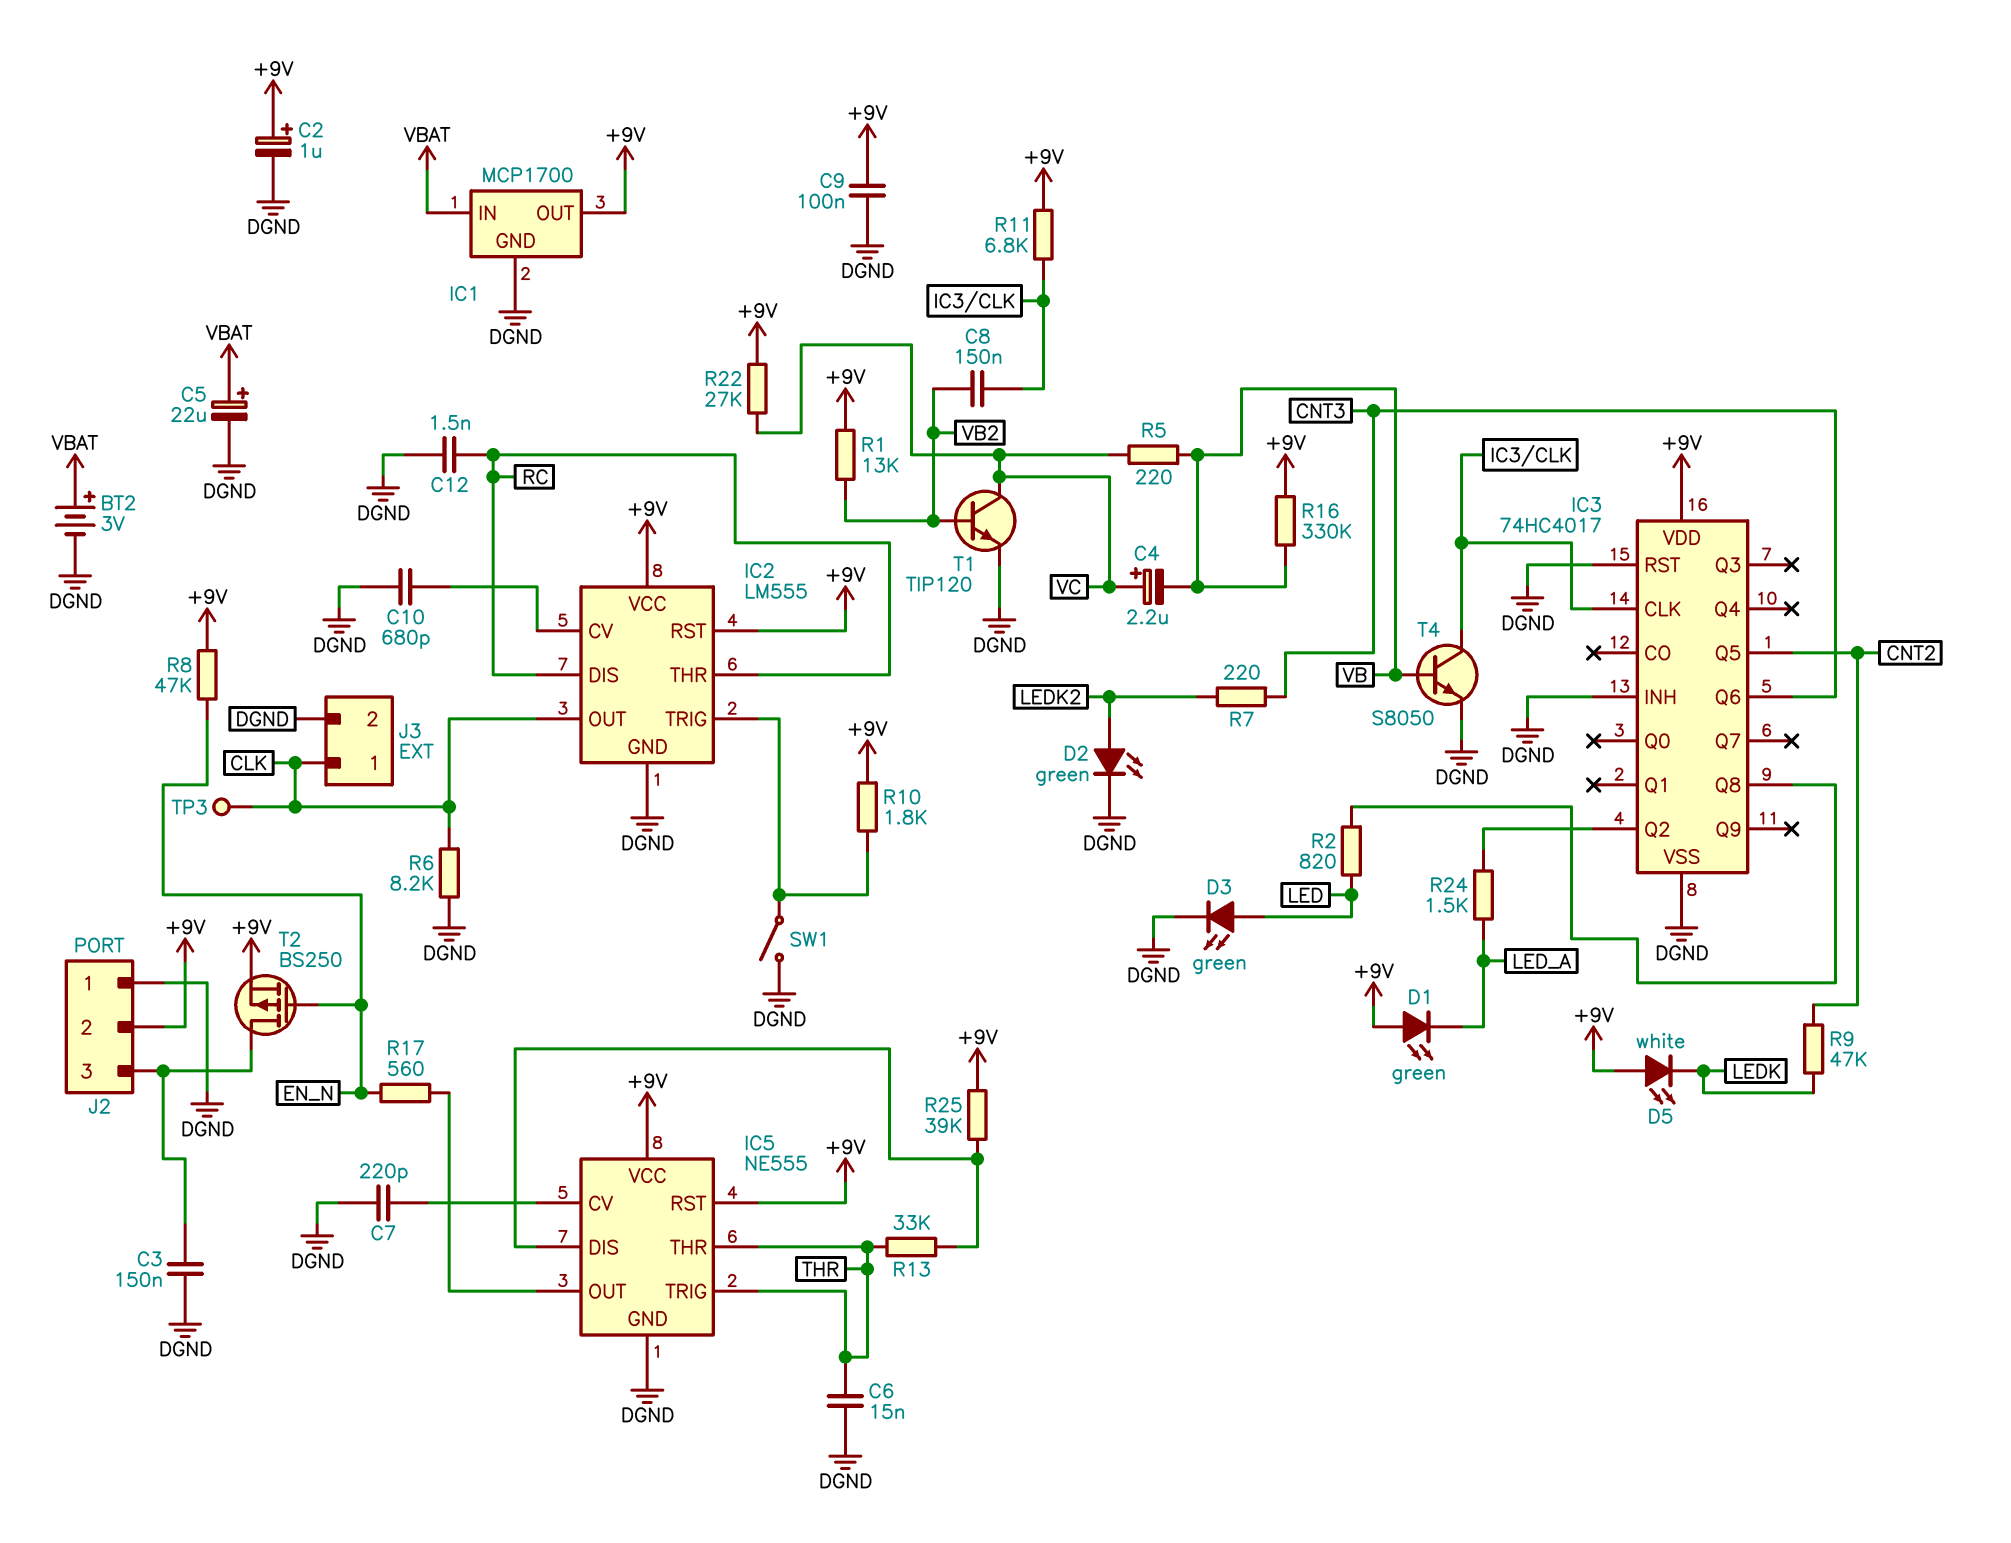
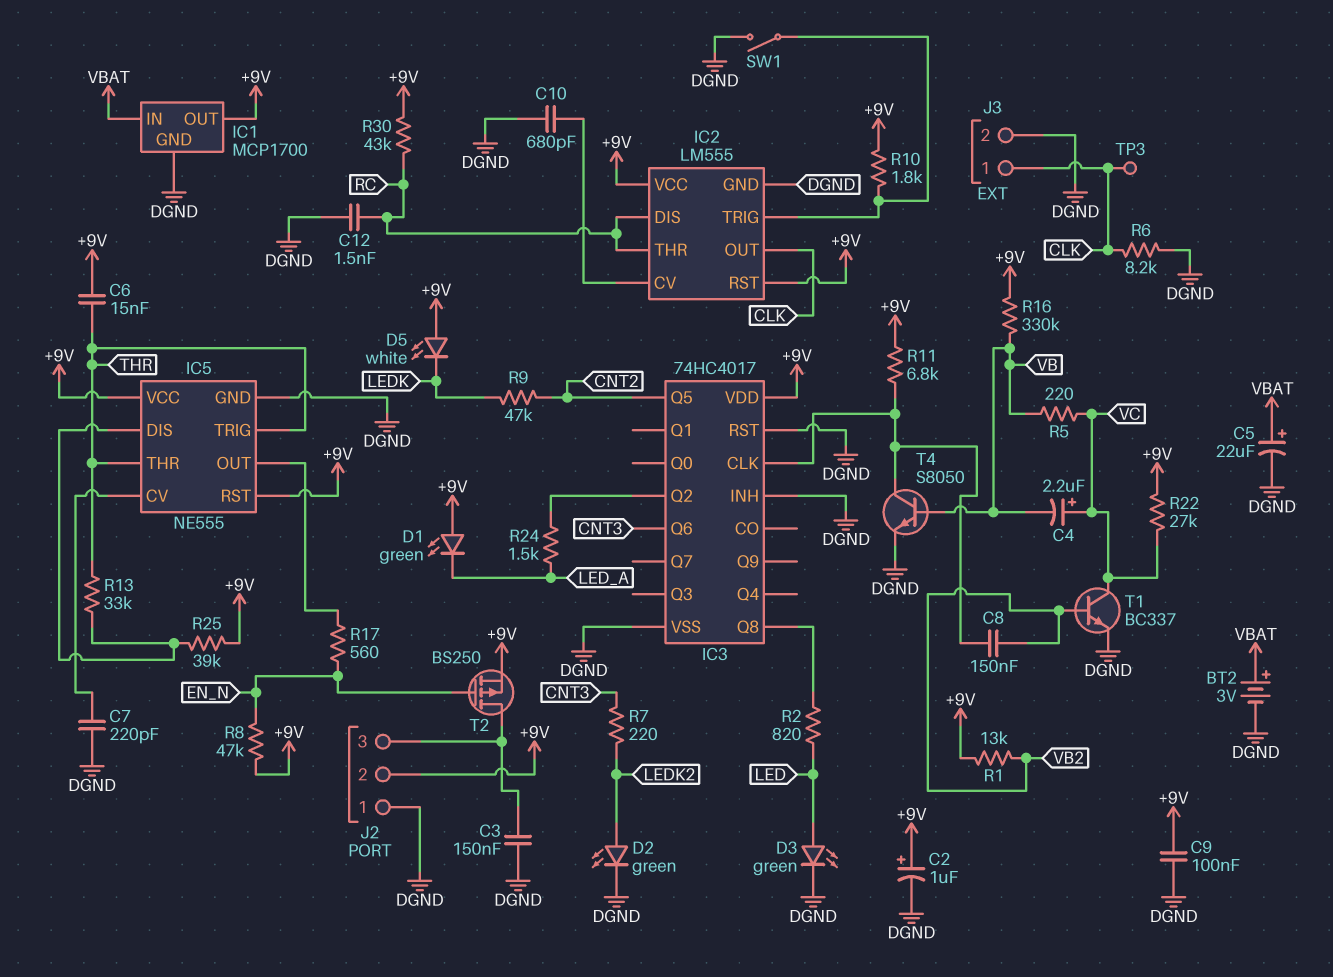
C6: 15nF (DGND, THR) -> 15nF (+9V, THR)
R30: none -> 43k (+9V, RC)
T1: NPN TIP120 (B VB2, C VC, E DGND) -> NPN BC337 (B VB2, C VC, E DGND)

